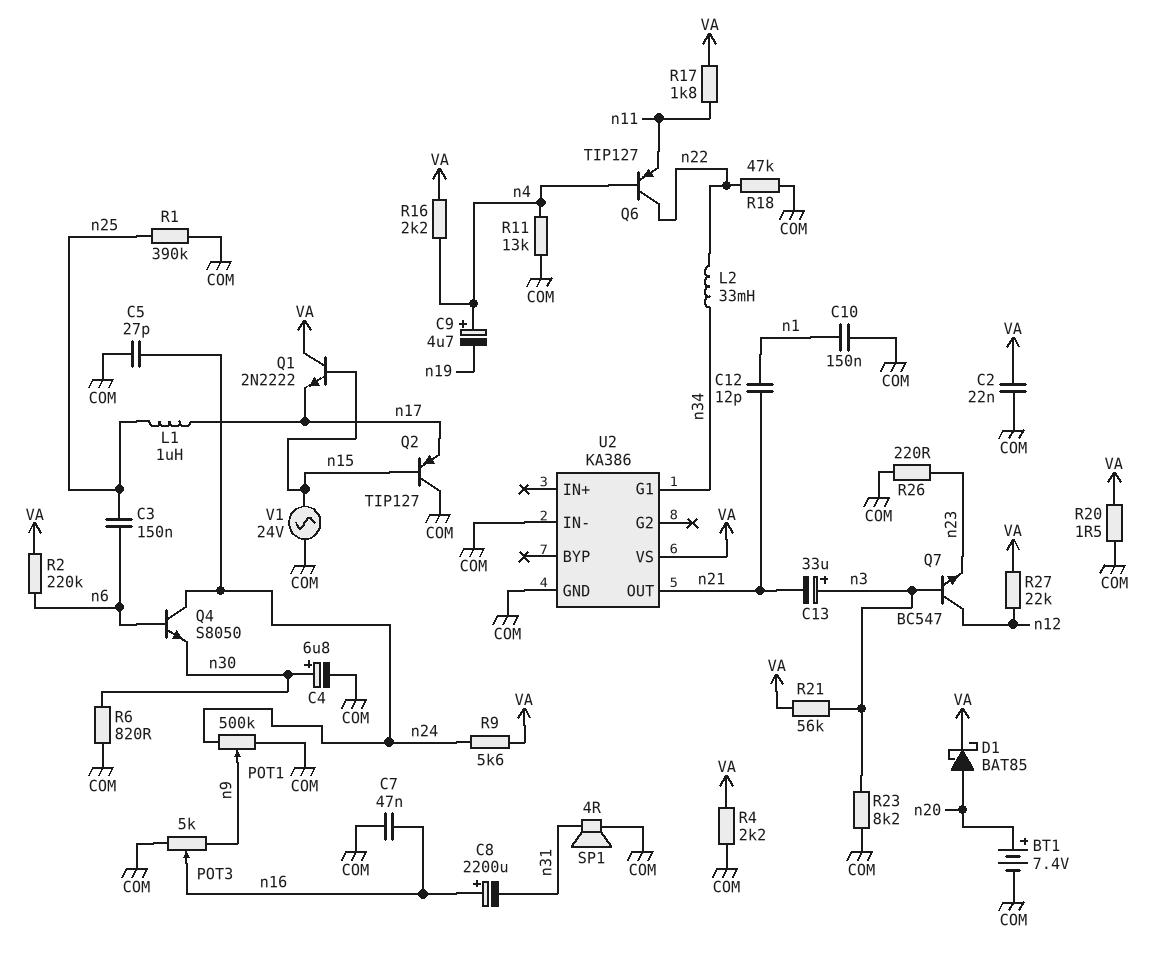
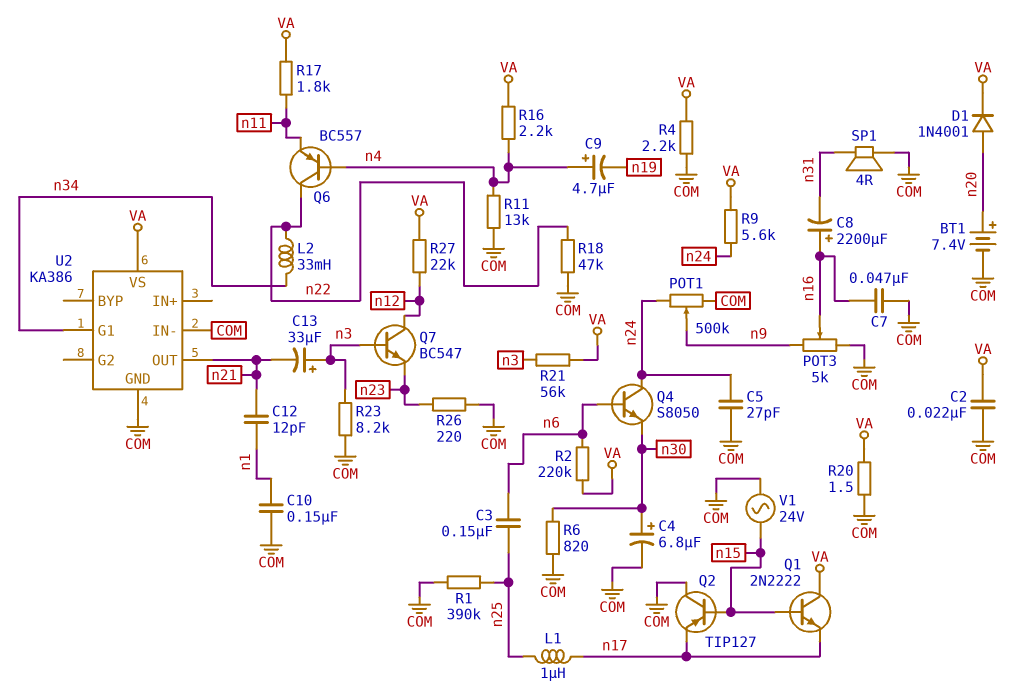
D1: schottky BAT85 (A n20, K VA) -> diode 1N4001 (A n20, K VA)
Q6: PNP TIP127 (B n4, C n22, E n11) -> PNP BC557 (B n4, C n22, E n11)

